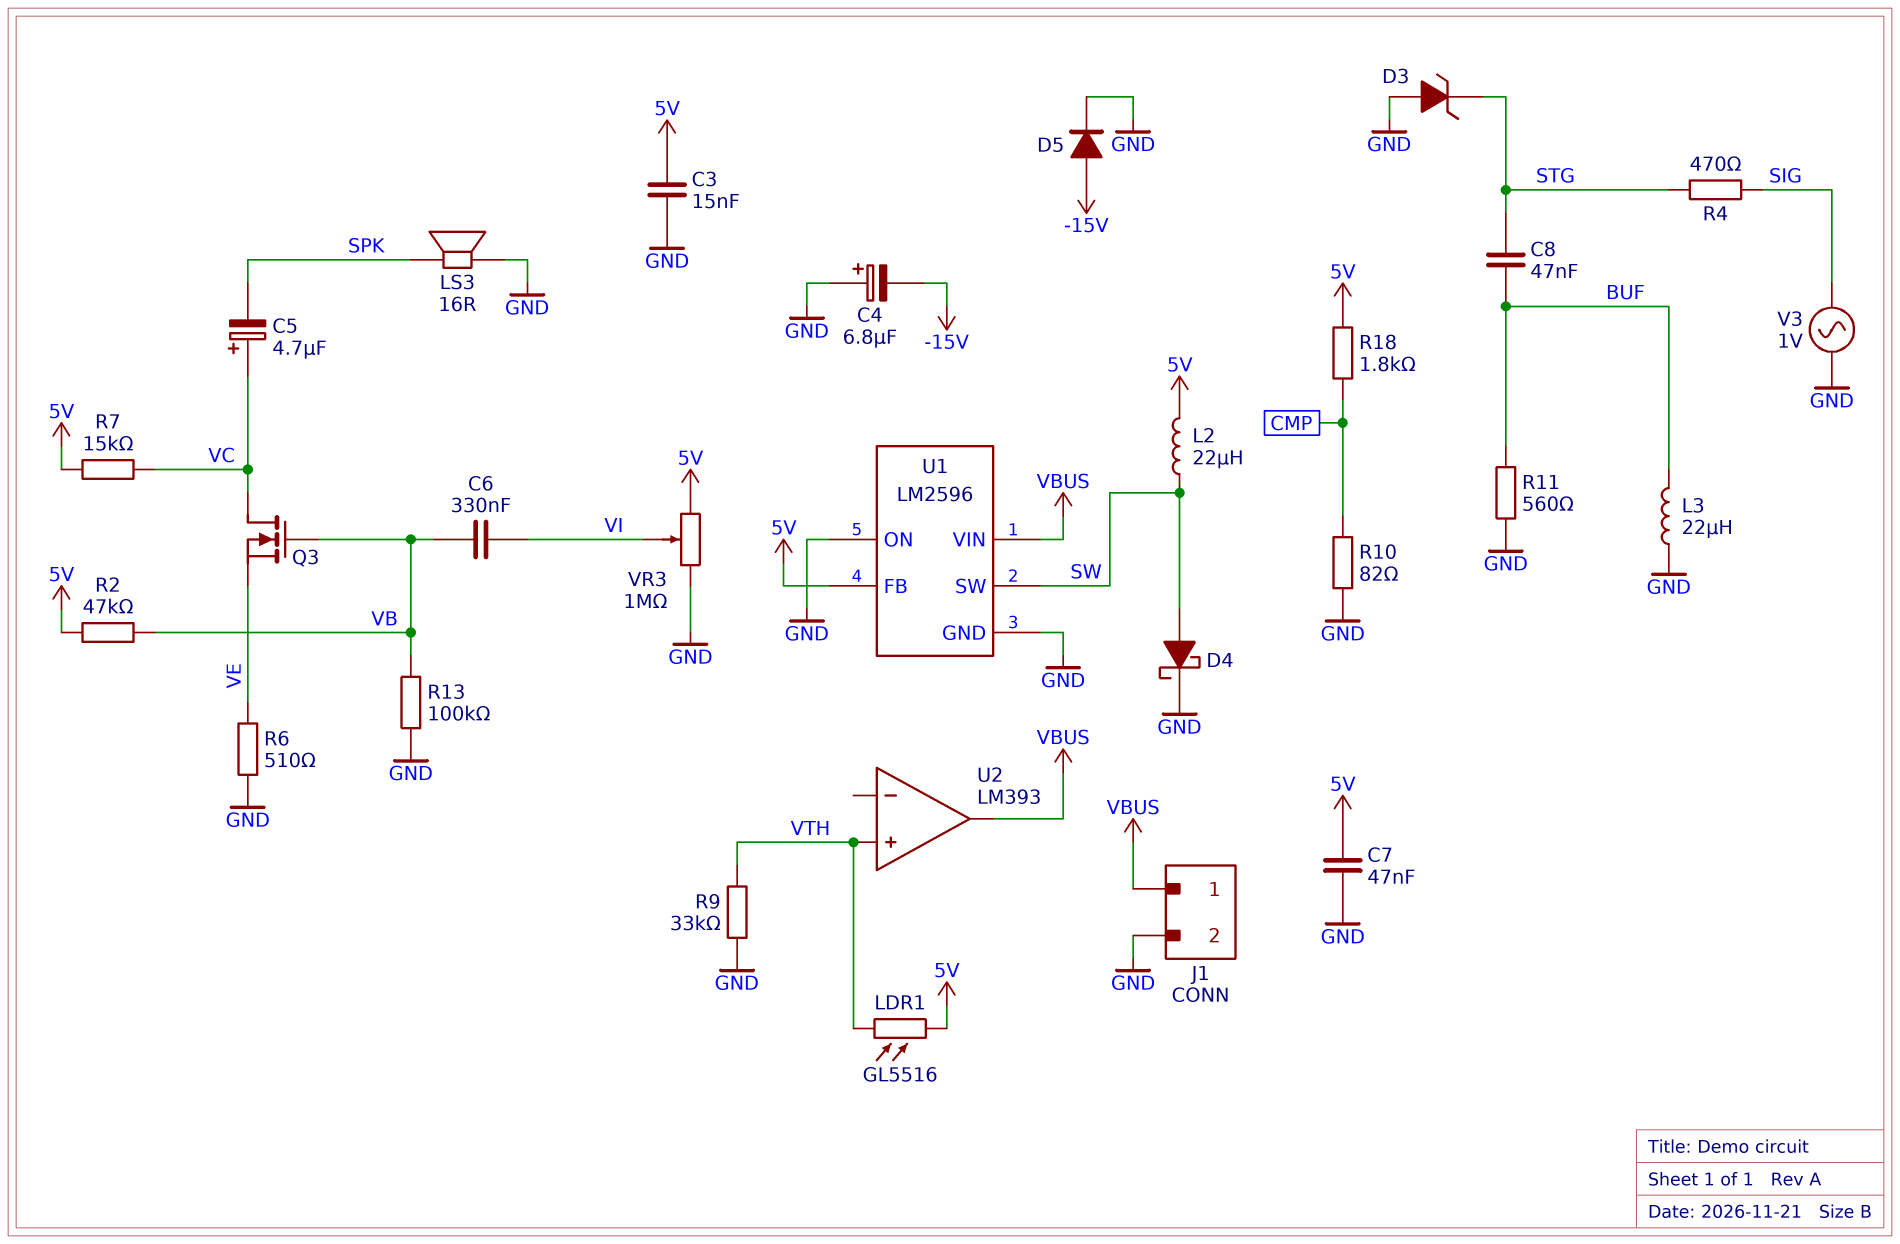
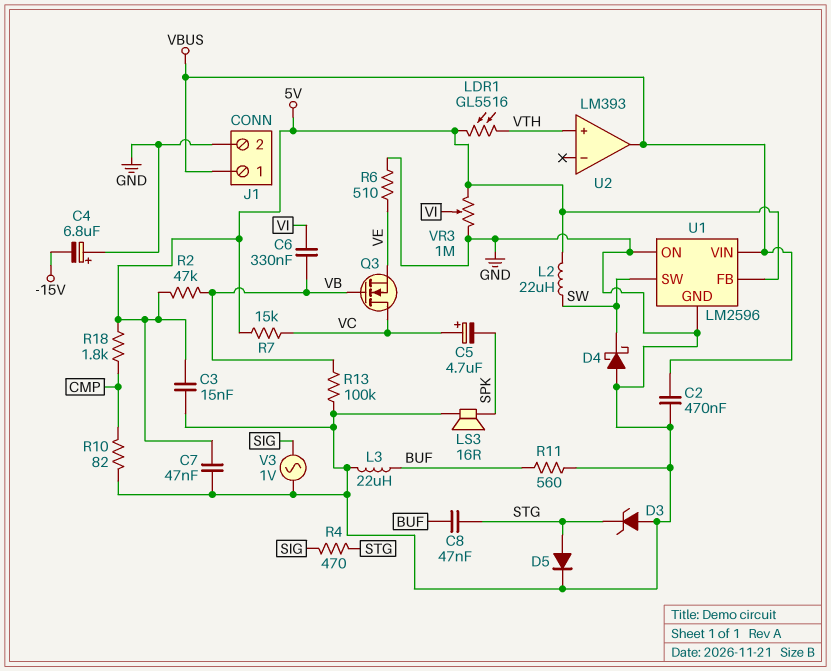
C2: none -> 470nF (GND, VBUS)
D4: schottky (A SW, K GND) -> schottky (A GND, K SW)
D5: diode (A -15V, K GND) -> diode (A STG, K GND)
R9: 33k (GND, VTH) -> none

